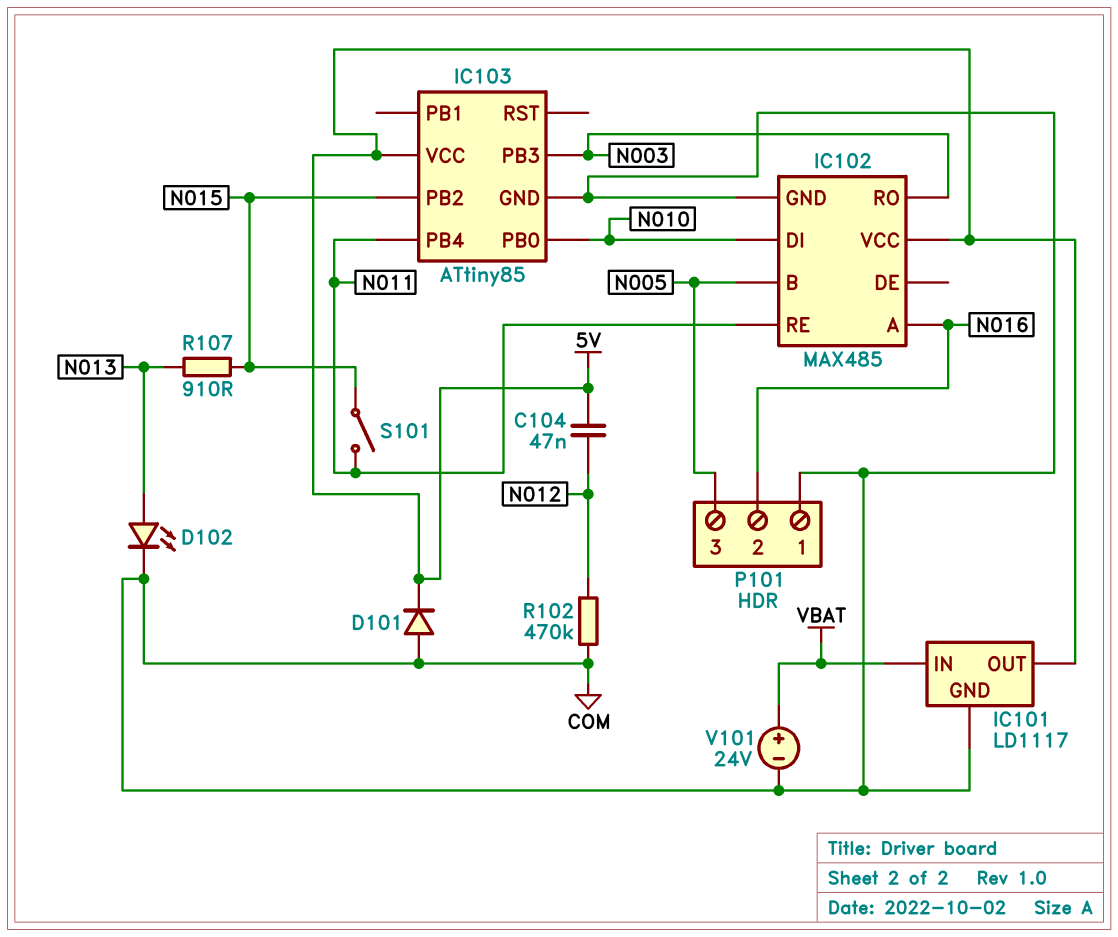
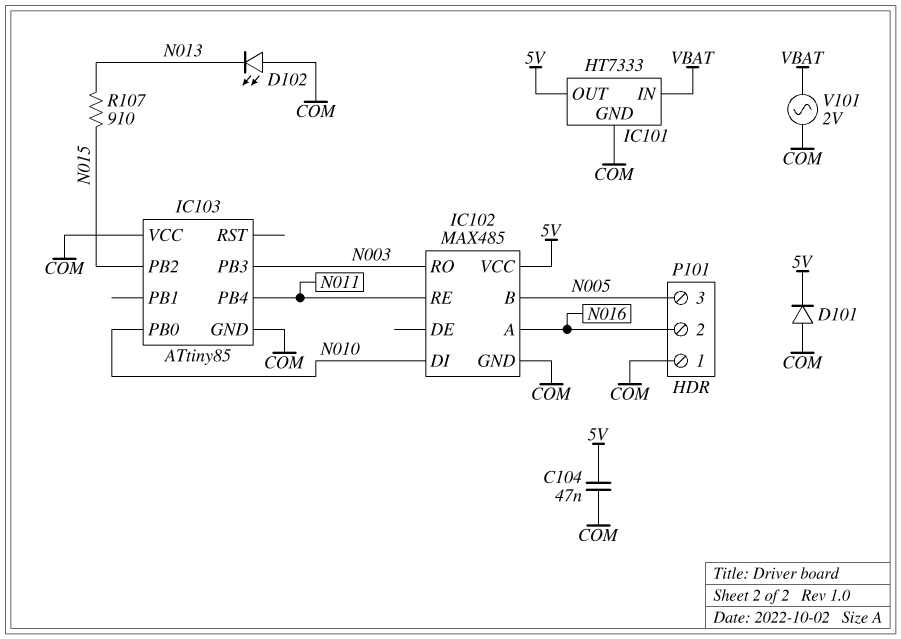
C104: 47nF (5V, N012) -> 47nF (5V, COM)
D102: LED (A N013, K COM) -> LED (A COM, K N013)
IC101: LD1117 -> HT7333
IC103 pin VCC: 5V -> COM
R102: 470k (COM, N012) -> none
S101: switch (N011, N015) -> none
V101: 24V (plus VBAT, minus COM) -> AC 2V (COM, VBAT)

